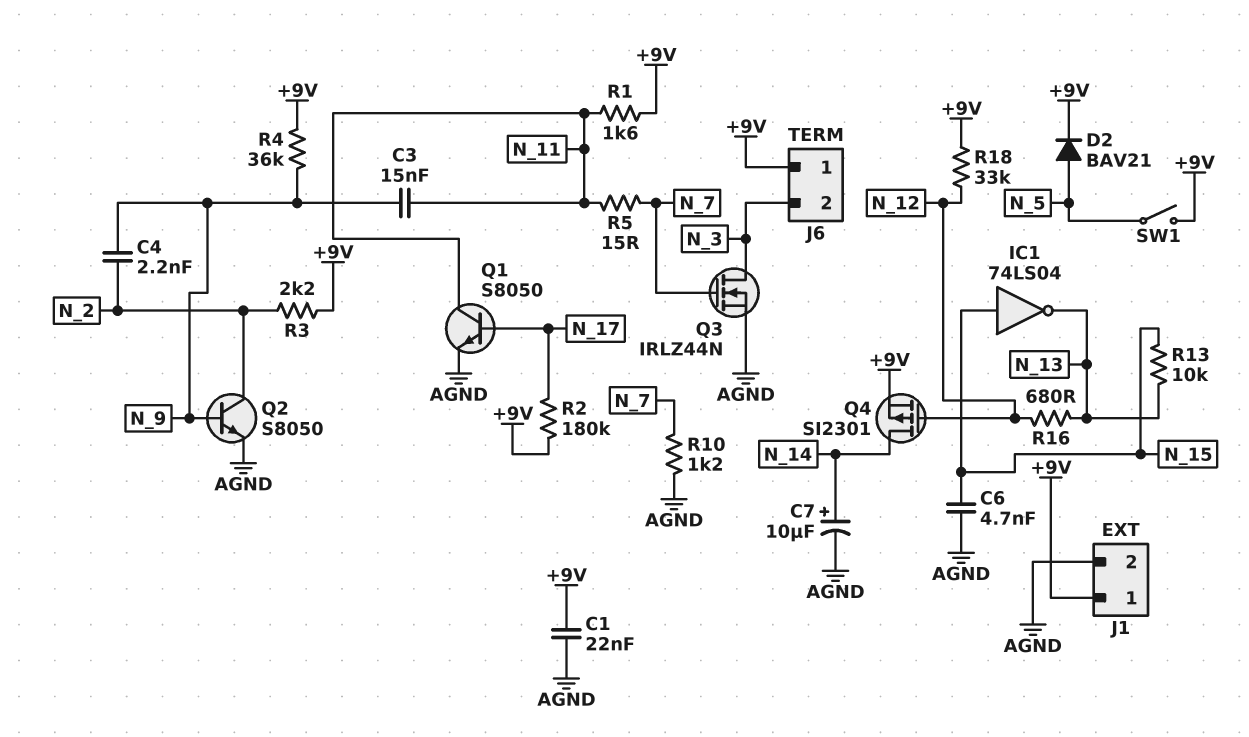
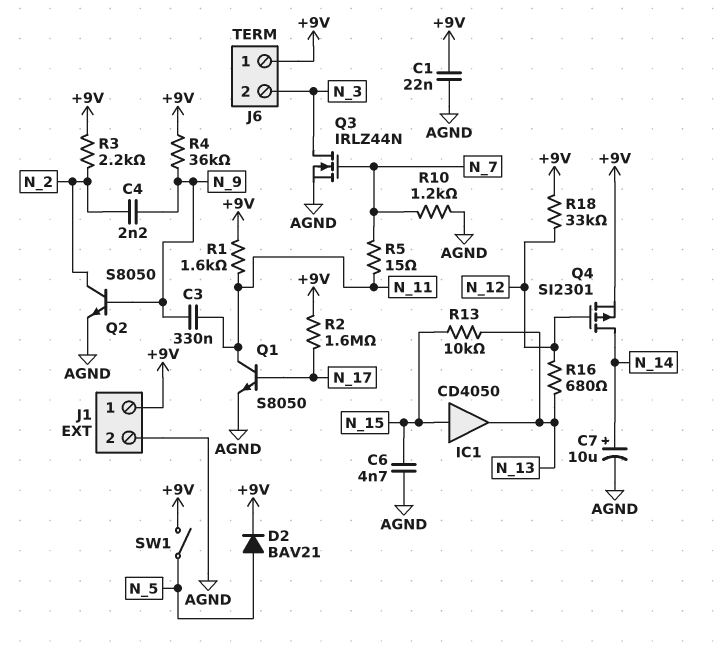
C3: 15nF (N_9, N_11) -> 330nF (N_9, N_11)
IC1: NOT 74LS04 (in N_15, out N_13) -> buffer CD4050 (in N_15, out N_13)
R2: 180k (+9V, N_17) -> 1.6M (+9V, N_17)

